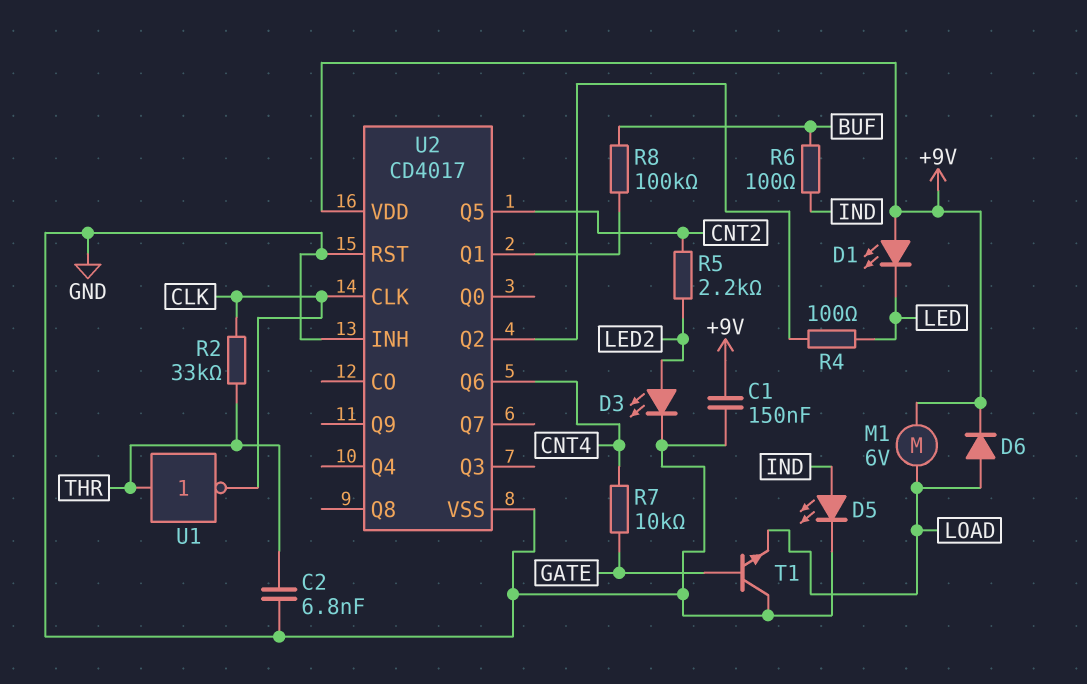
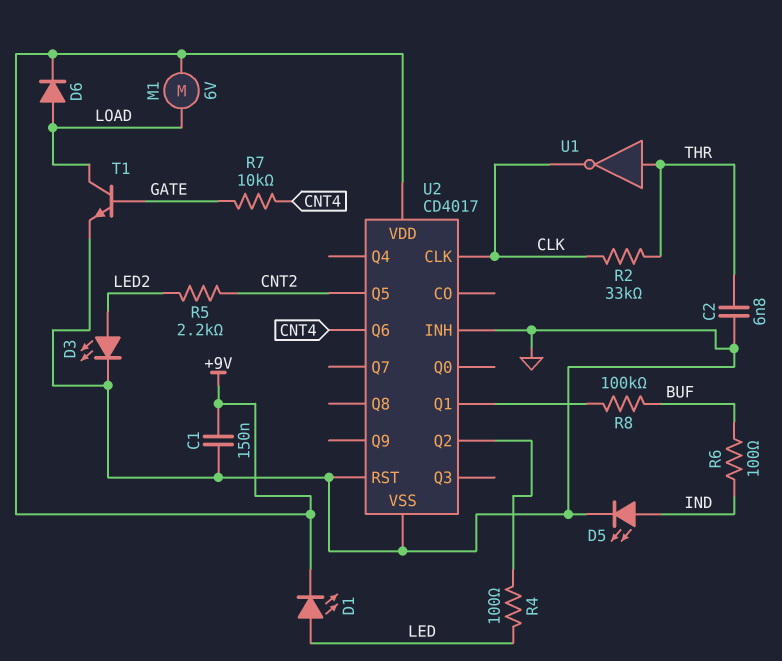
D1: LED (A +9V, K LED) -> LED (A LED, K +9V)
T1: NPN (B GATE, C GND, E LOAD) -> NPN (B GATE, C LOAD, E GND)

